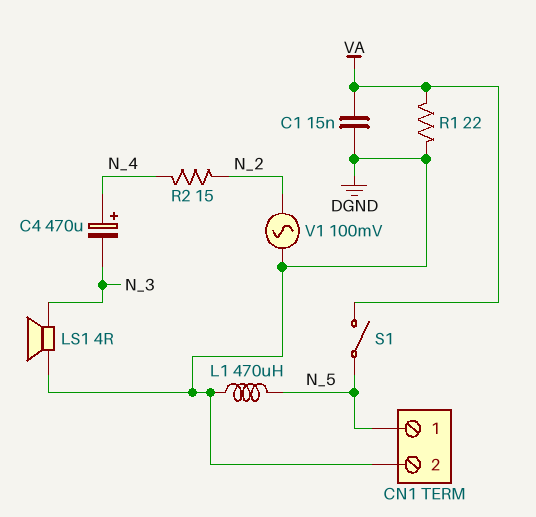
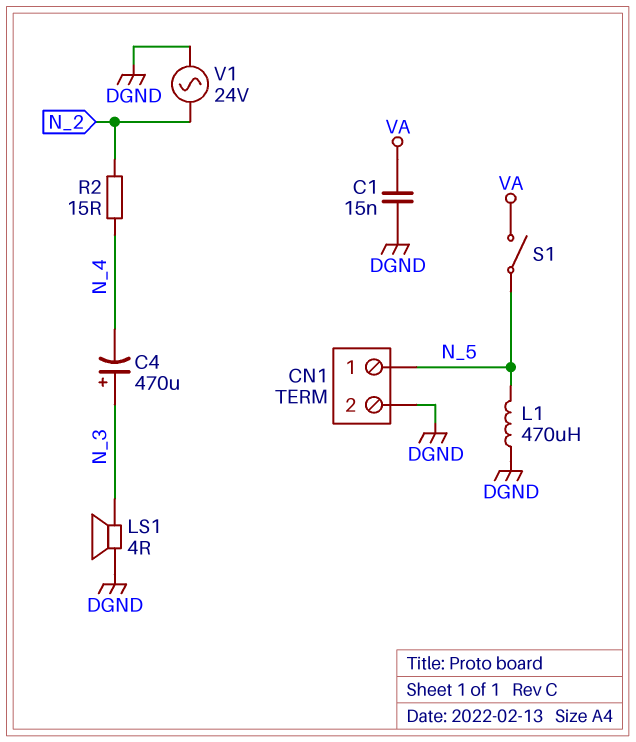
C4: 470uF (plus N_4, minus N_3) -> 470uF (plus N_3, minus N_4)
R1: 22 (DGND, VA) -> none
V1: AC 100mV (DGND, N_2) -> AC 24V (DGND, N_2)

